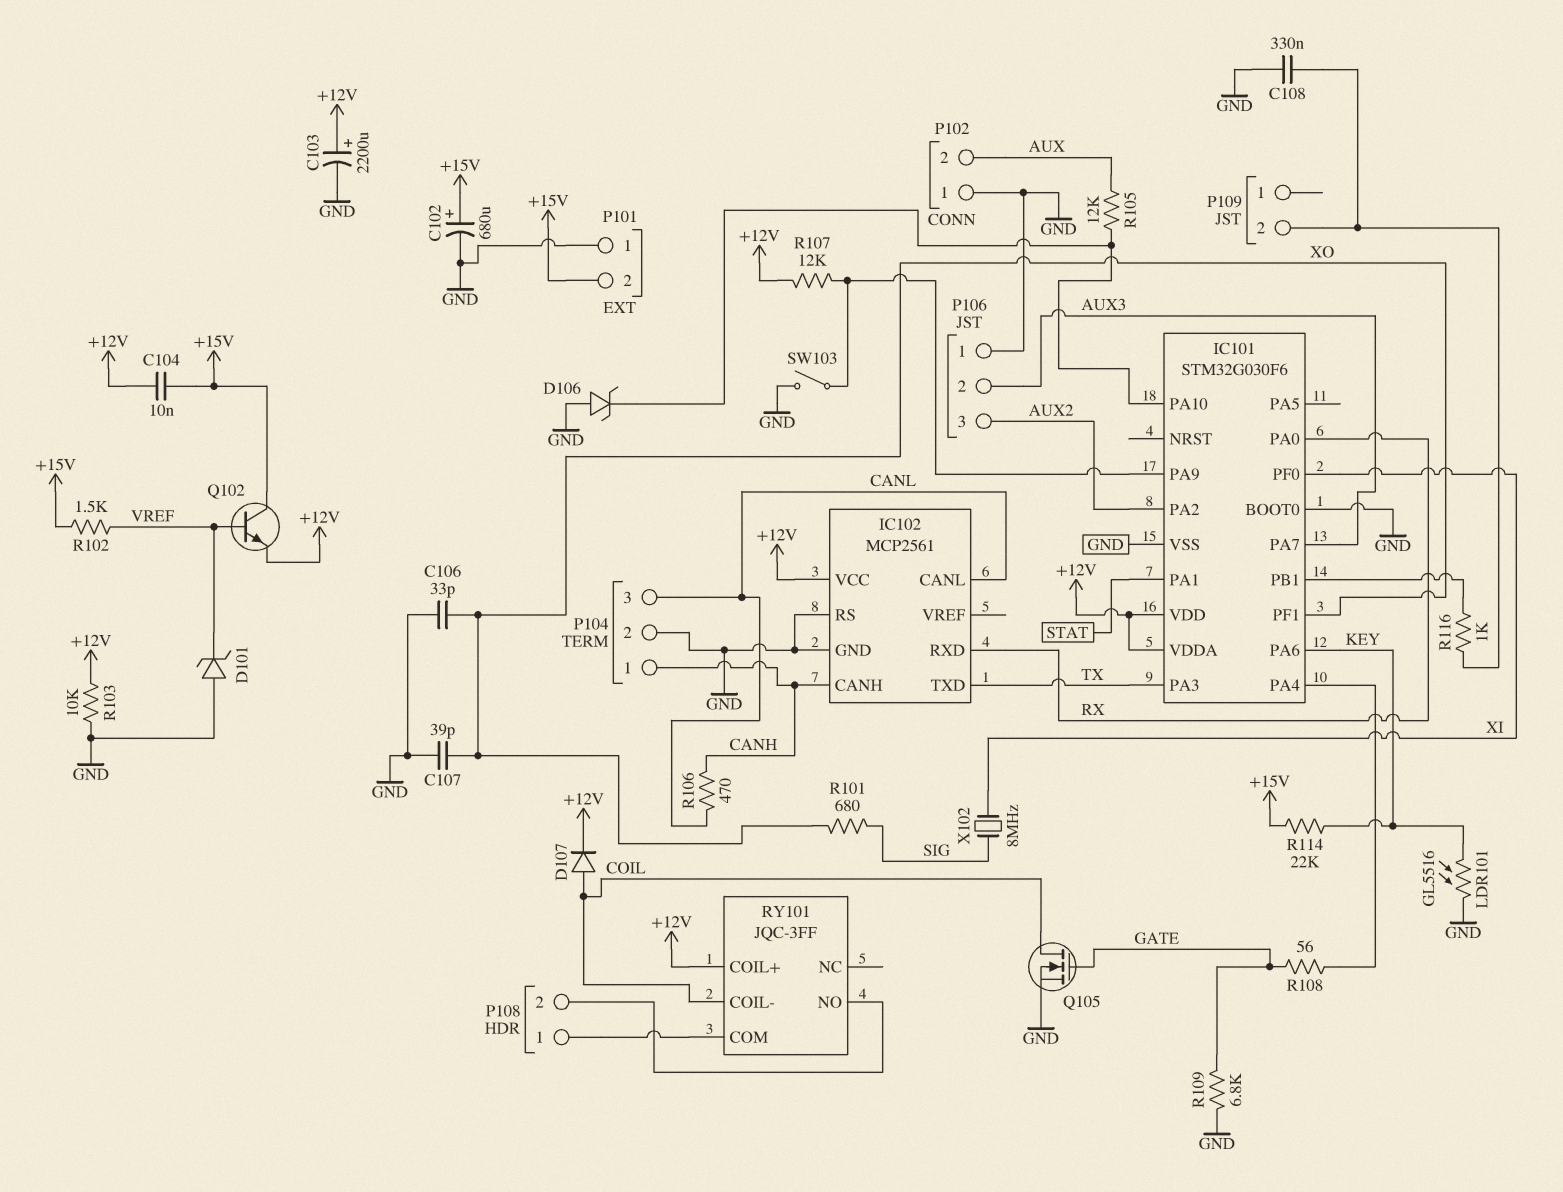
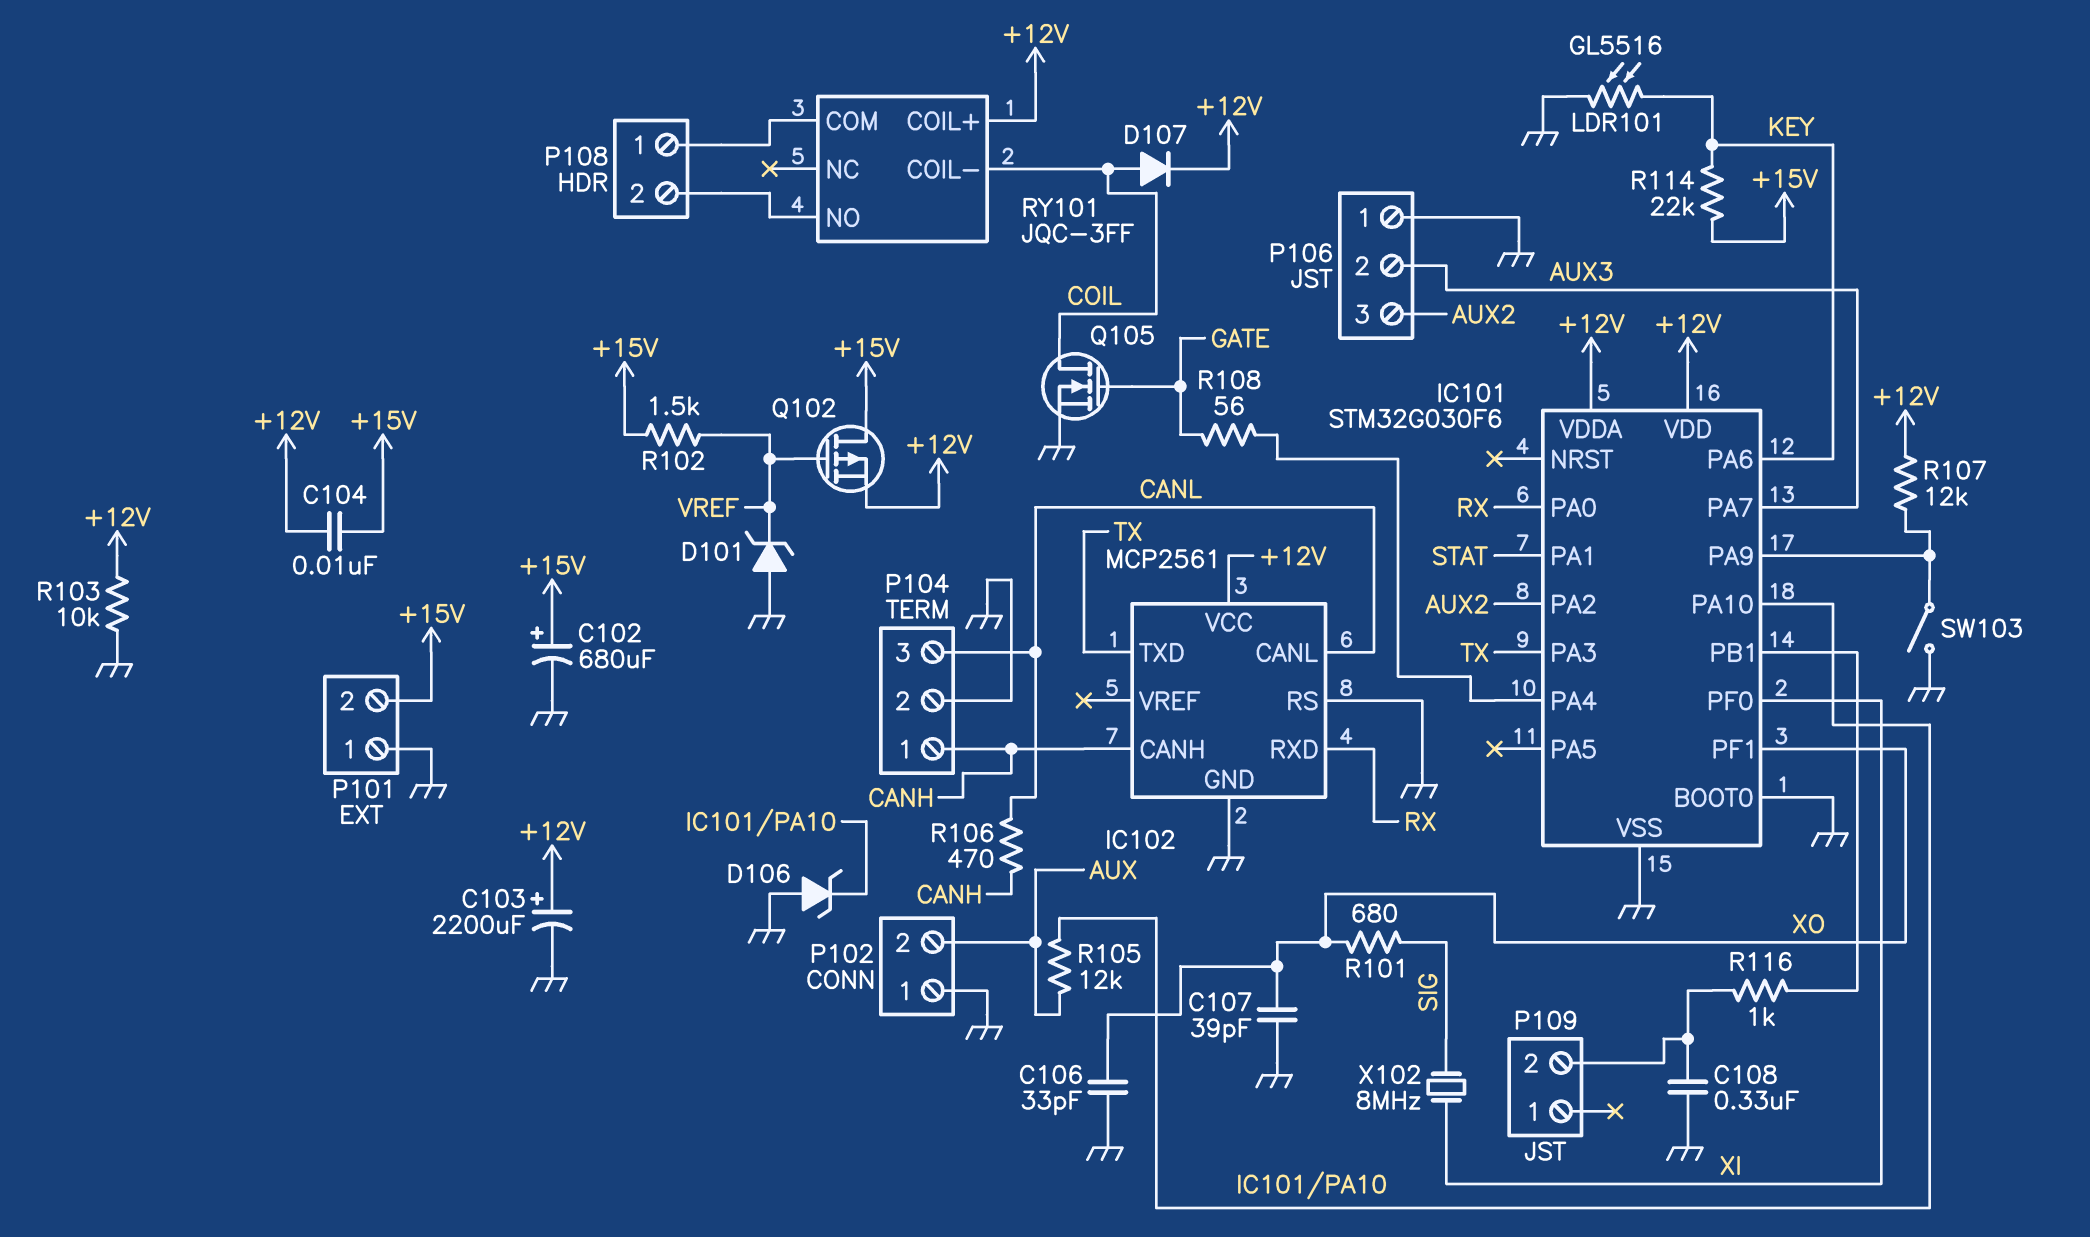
Q102: NPN (B VREF, C +15V, E +12V) -> PMOS (G VREF, D +15V, S +12V)
R109: 6.8k (GATE, GND) -> none

